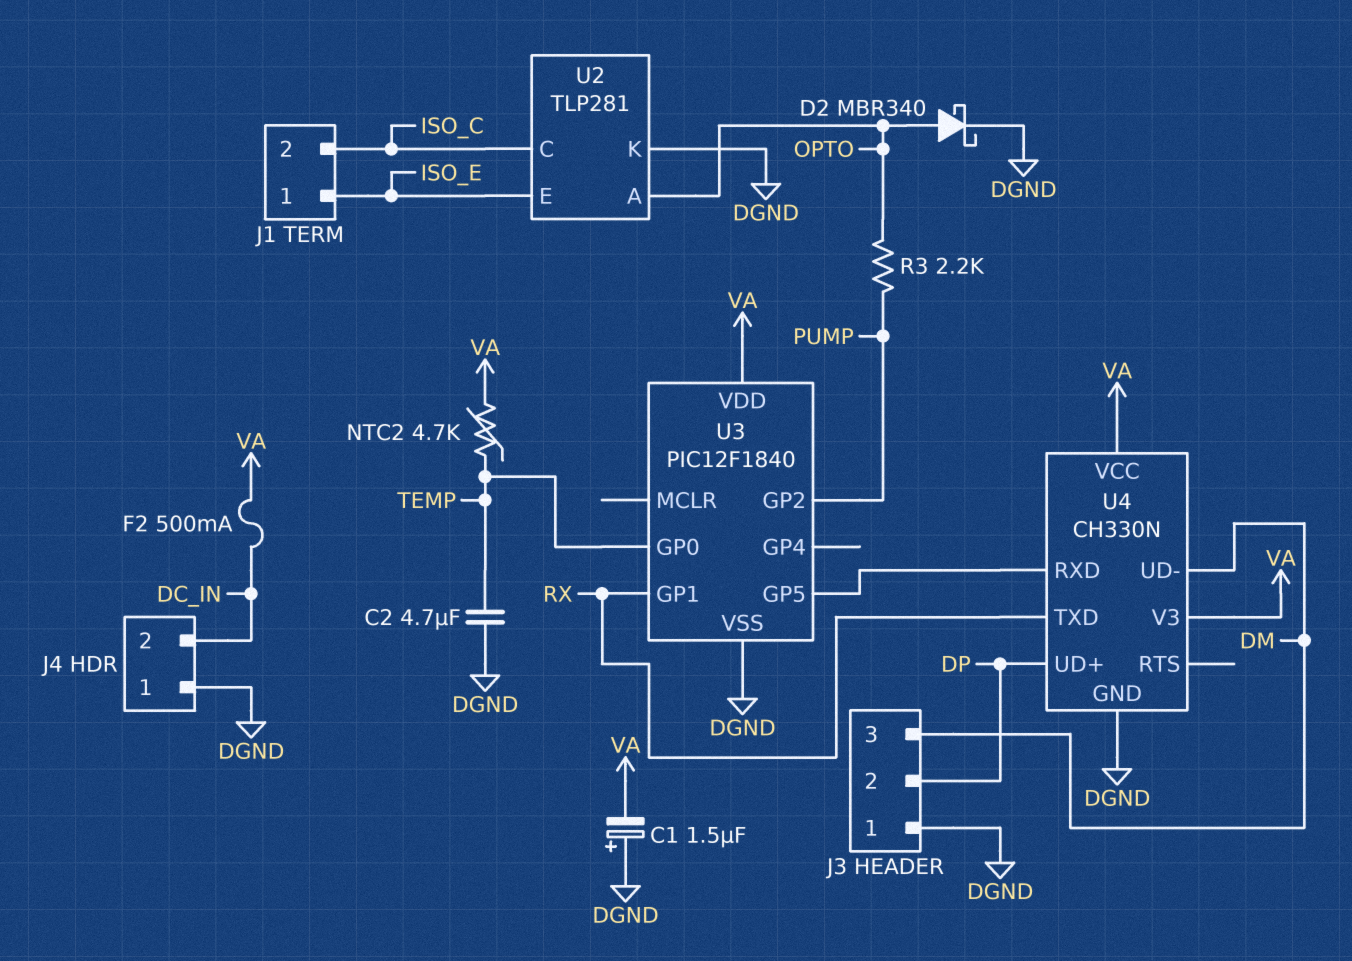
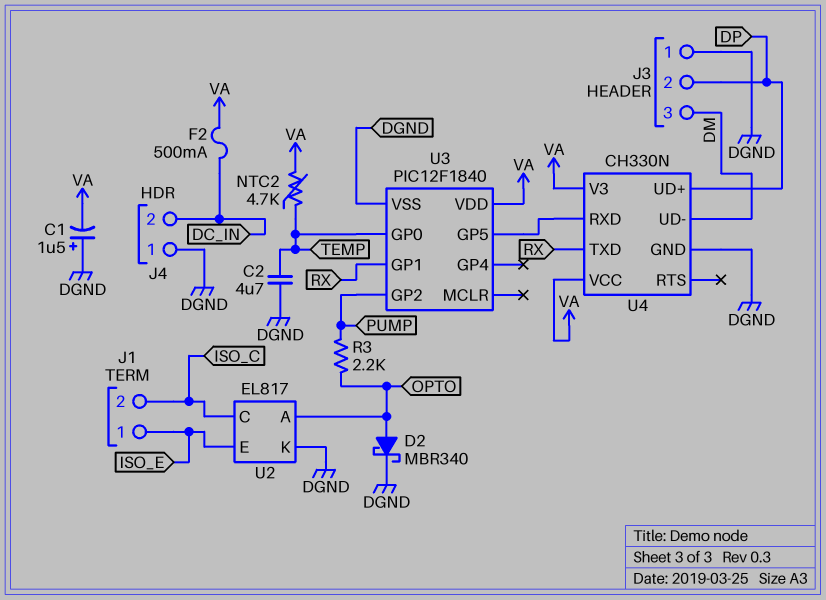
U2: TLP281 -> EL817

